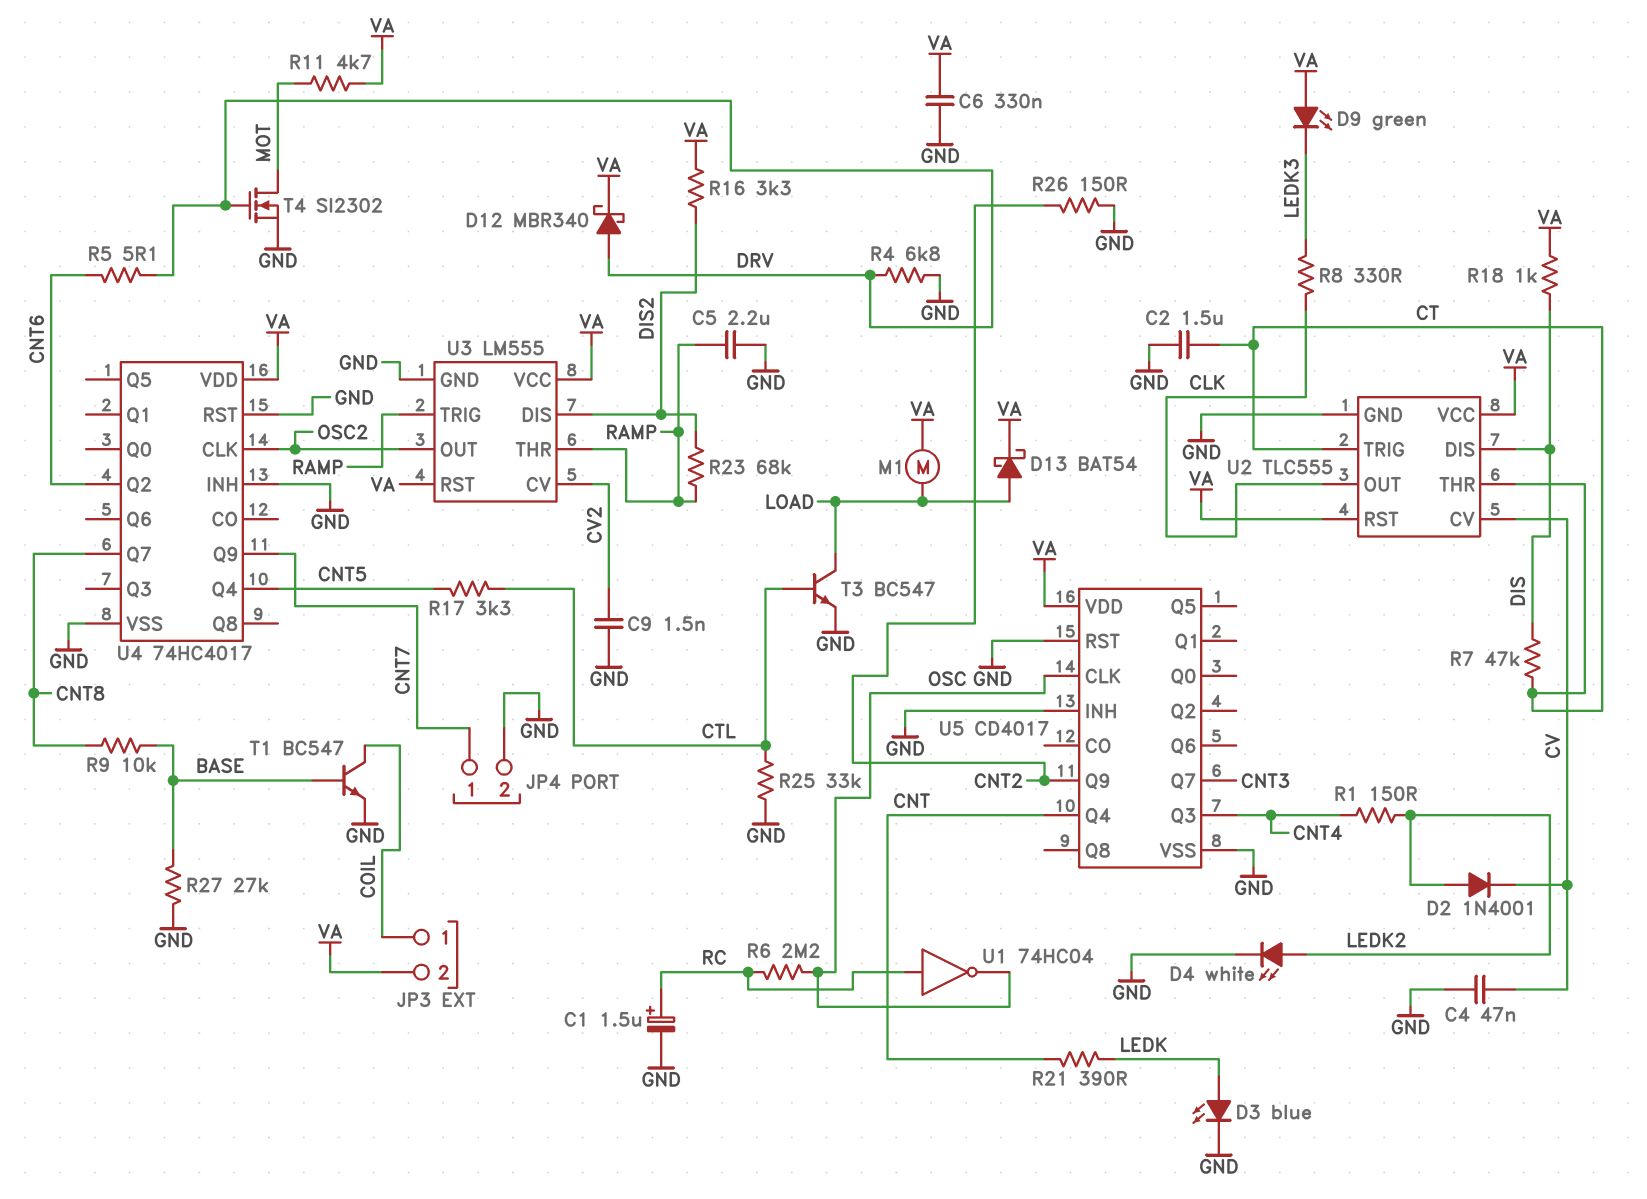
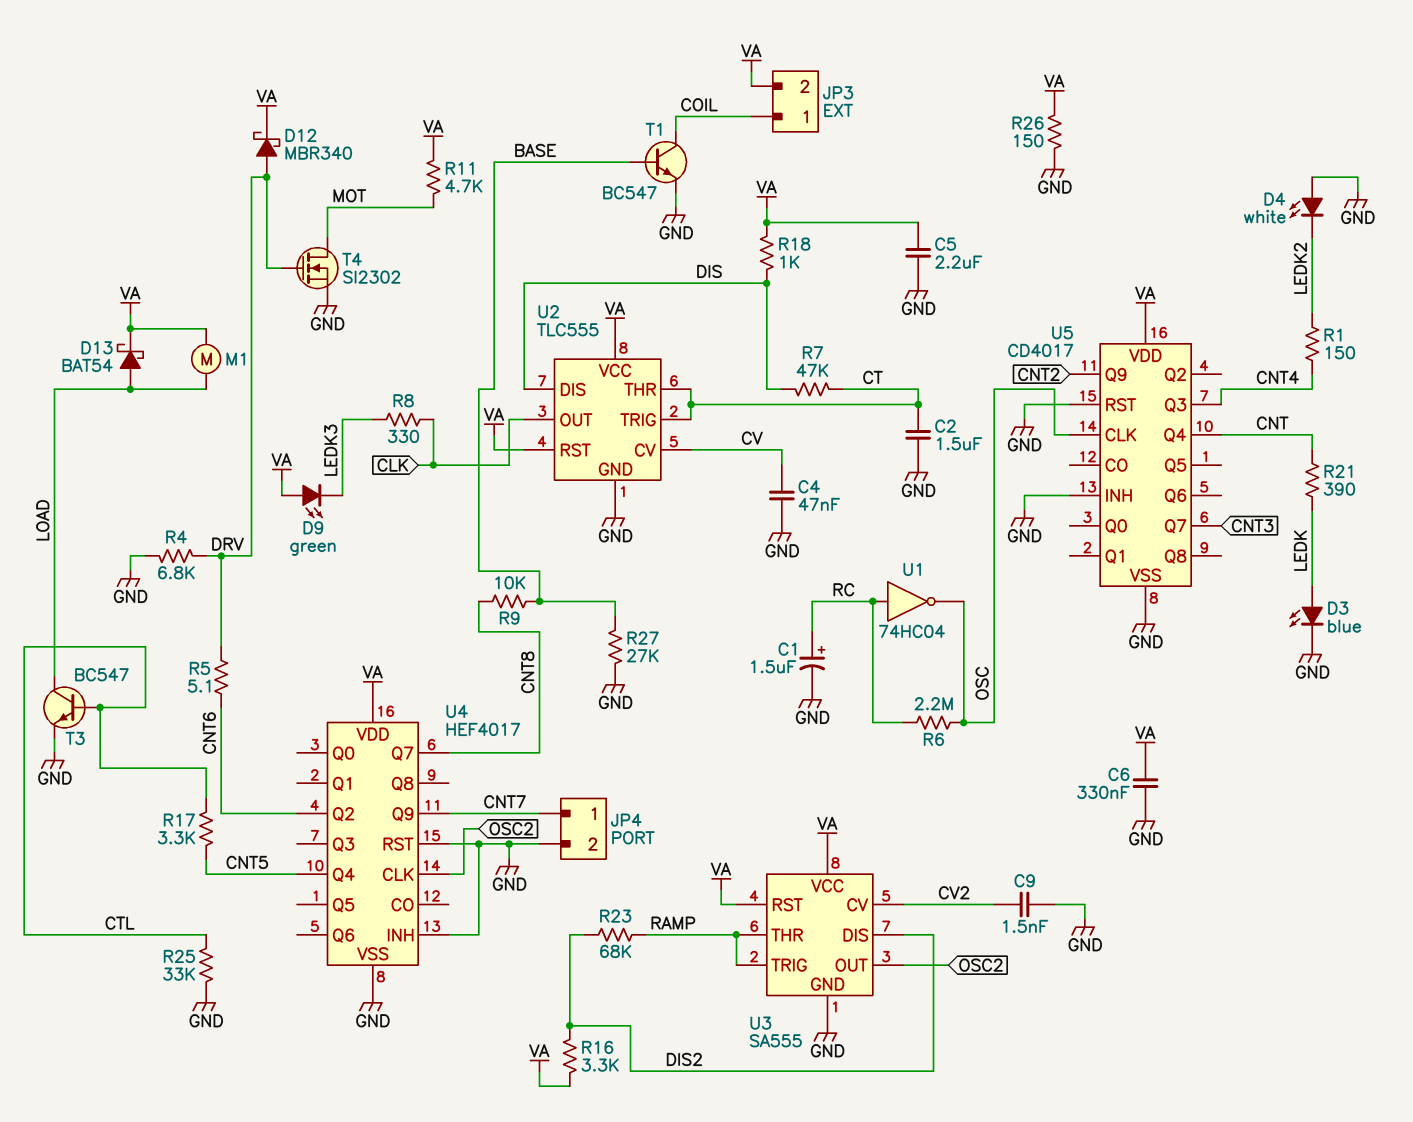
C5: 2.2uF (GND, RAMP) -> 2.2uF (GND, VA)
D2: diode 1N4001 (A LEDK2, K CV) -> none
D4: LED white (A LEDK2, K GND) -> LED white (A GND, K LEDK2)
R26: 150 (CNT2, GND) -> 150 (GND, VA)
U3: LM555 -> SA555
U4: 74HC4017 -> HEF4017

